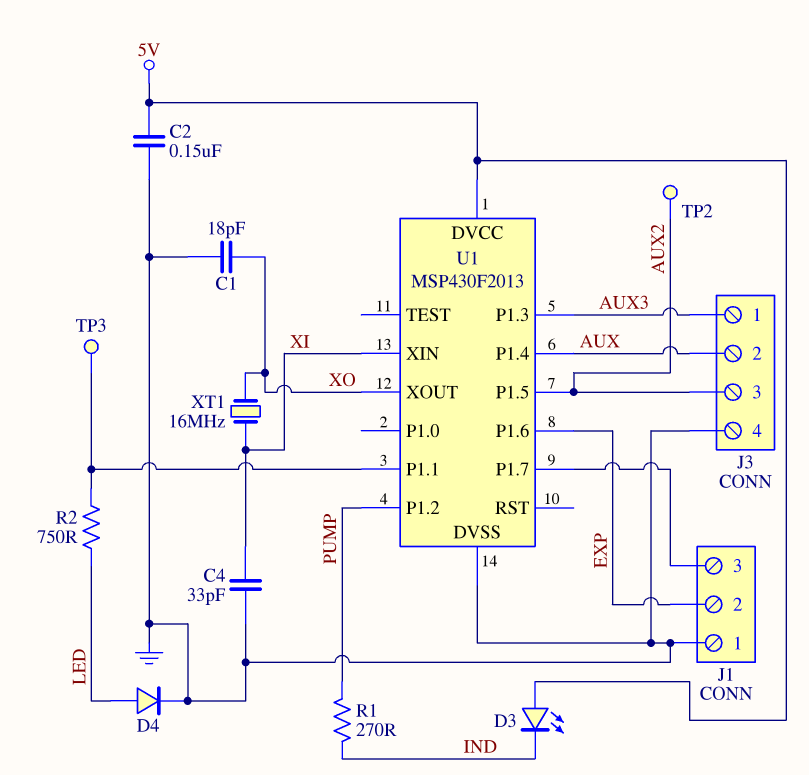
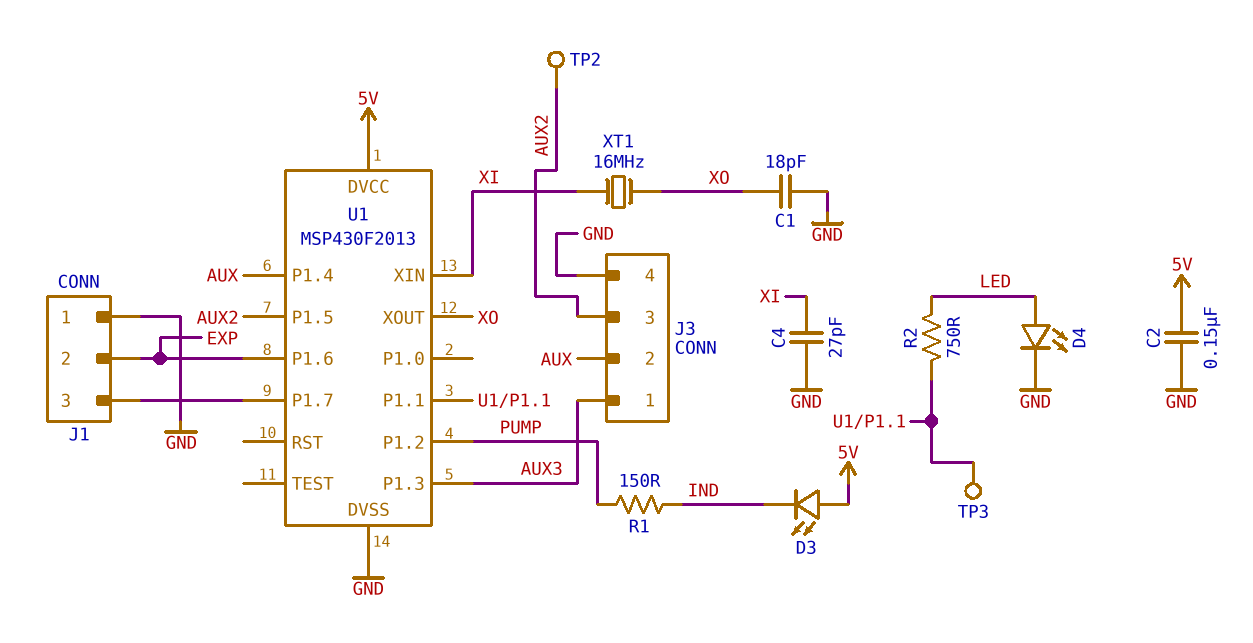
C4: 33pF (GND, XI) -> 27pF (GND, XI)
D4: diode (A LED, K GND) -> LED (A LED, K GND)
R1: 270 (IND, PUMP) -> 150 (IND, PUMP)

